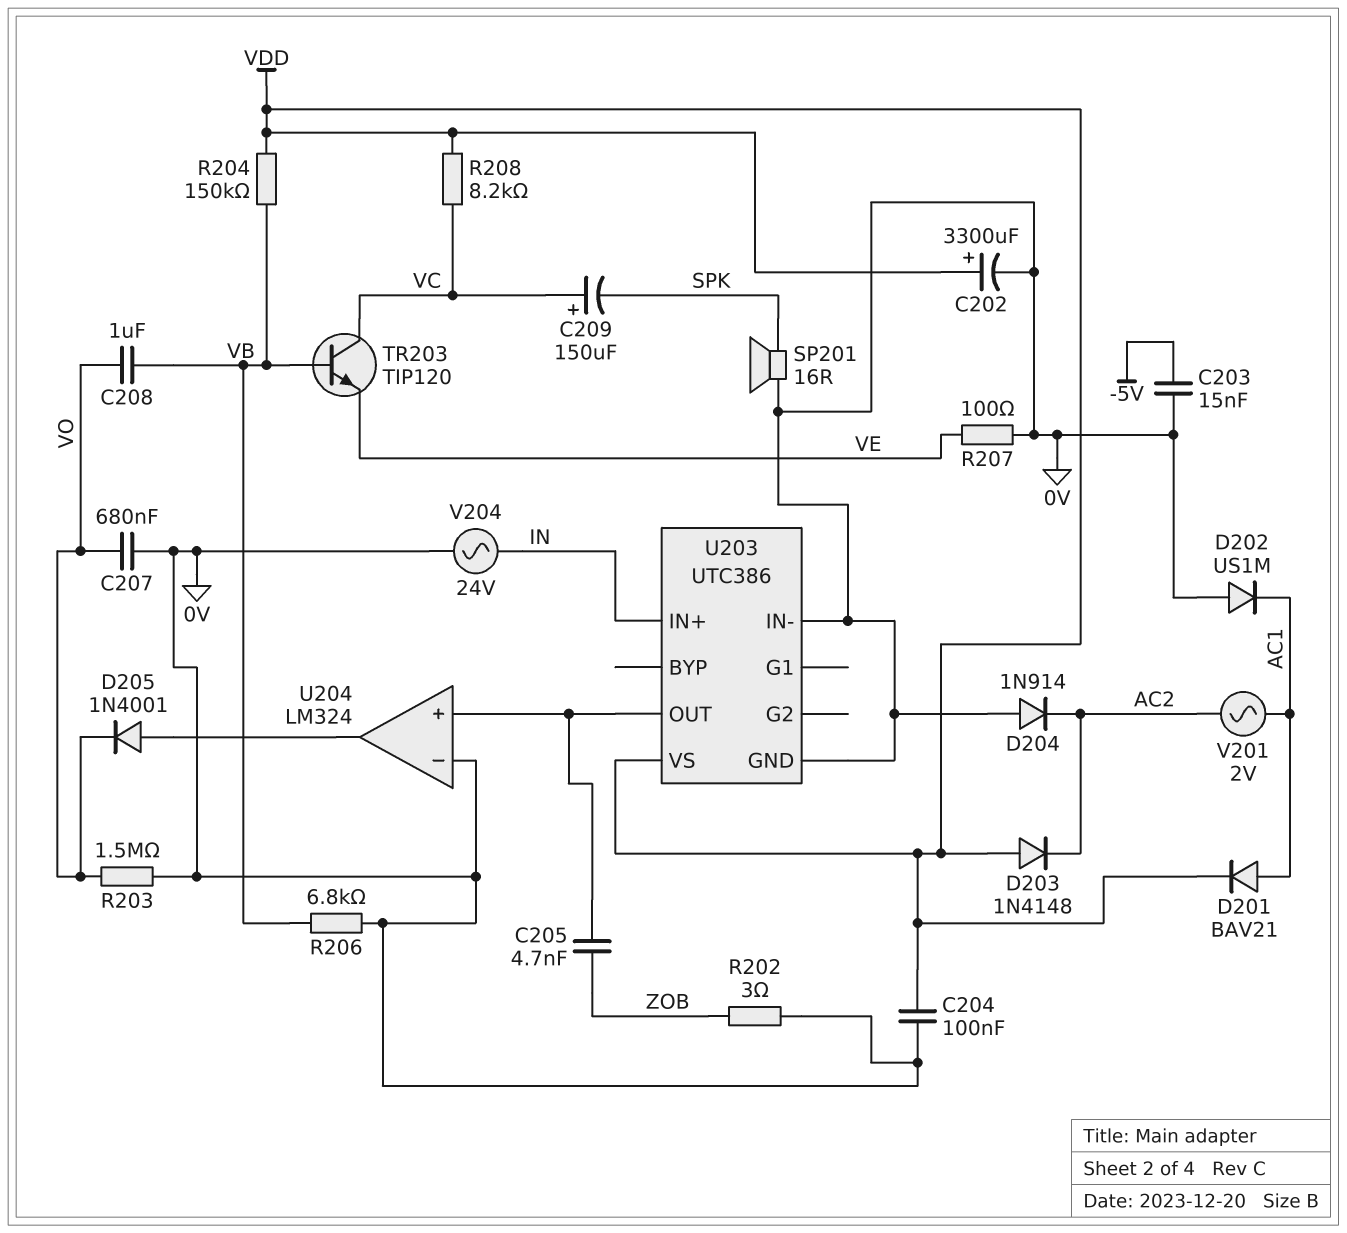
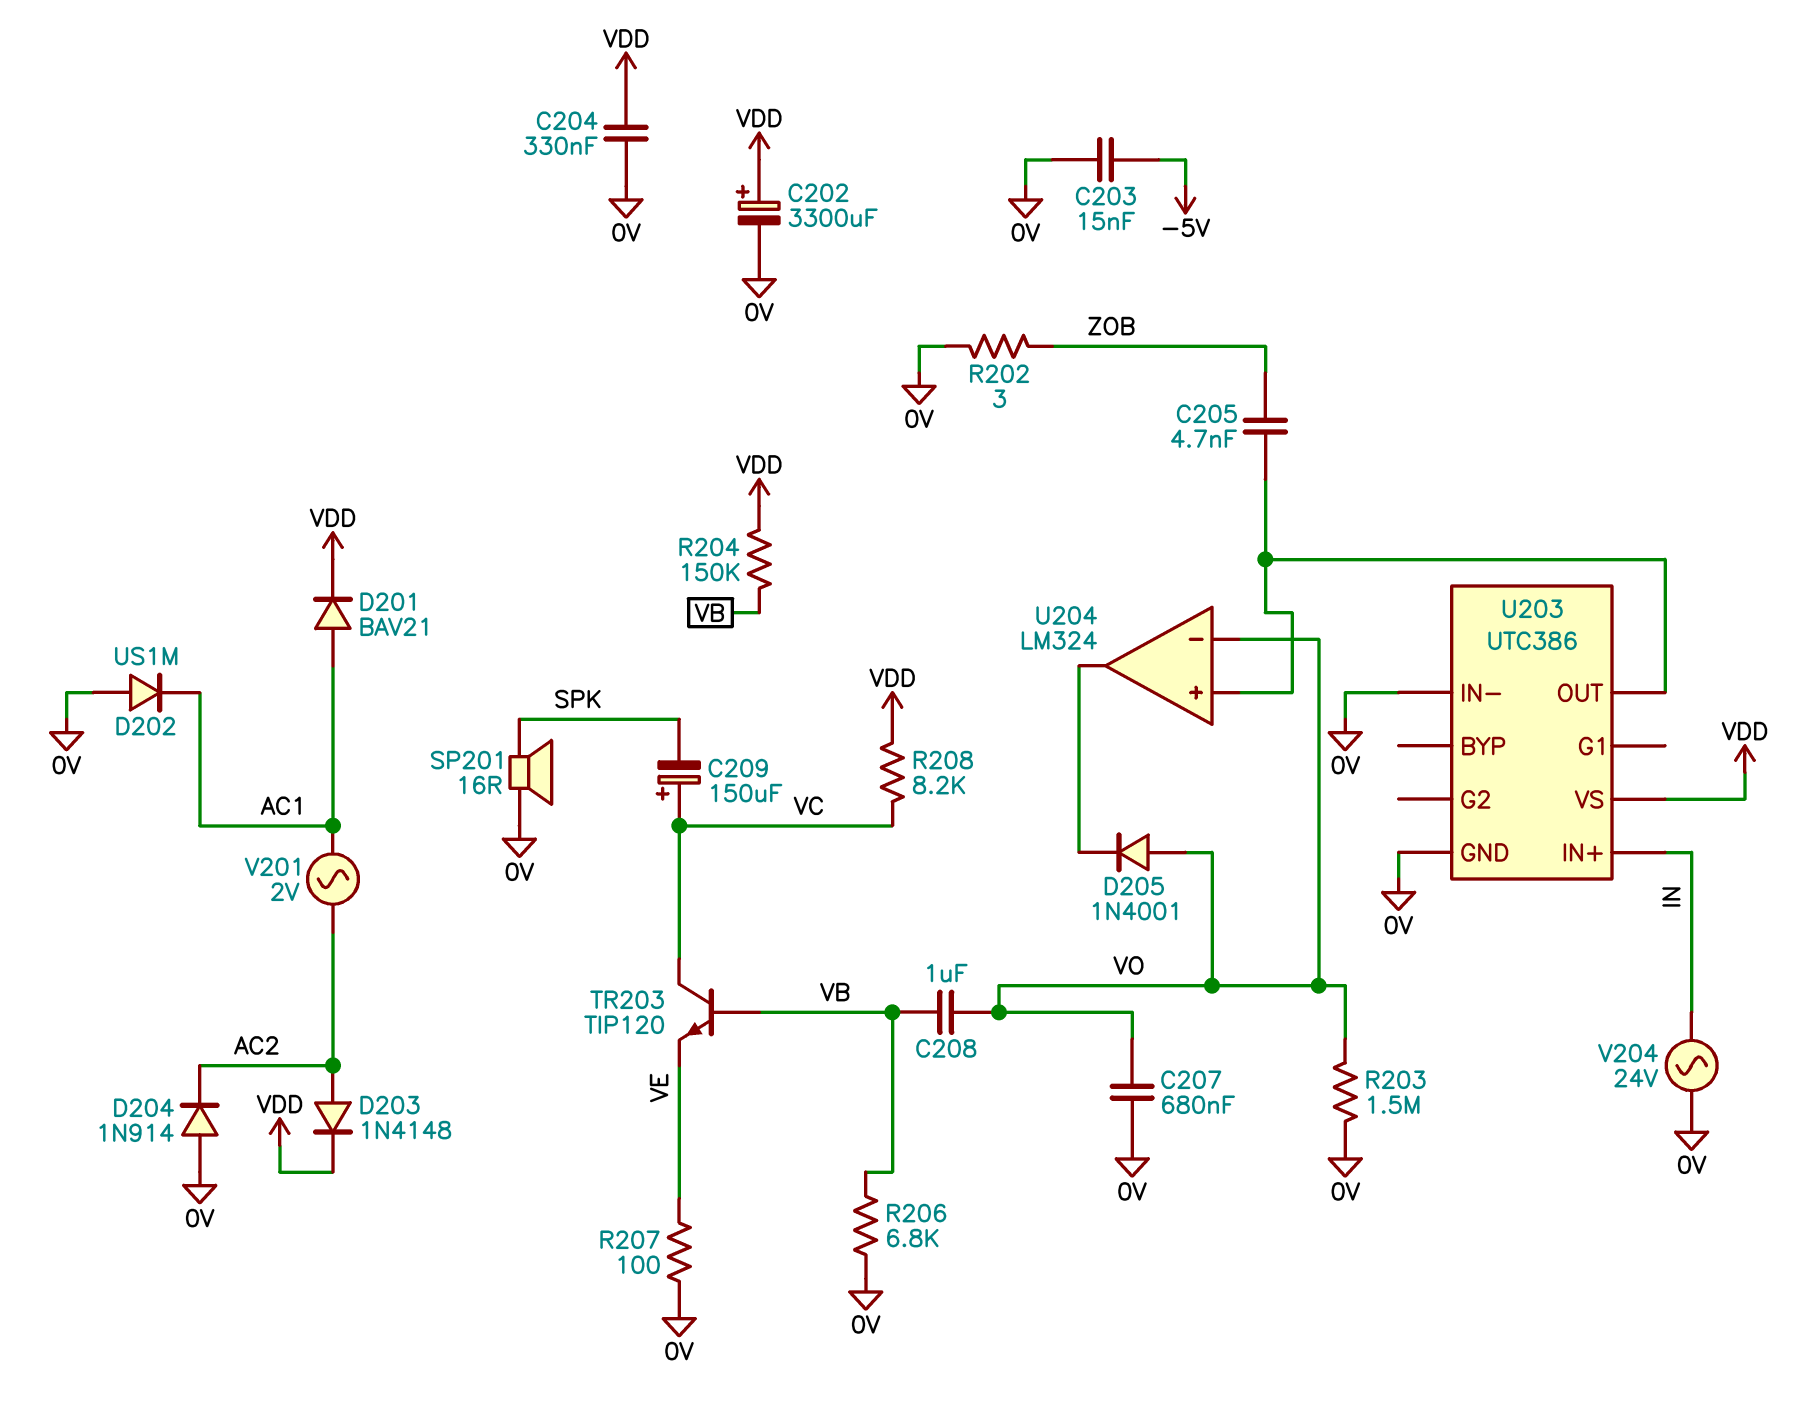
C204: 100nF (0V, VDD) -> 330nF (0V, VDD)
D203: diode 1N4148 (A VDD, K AC2) -> diode 1N4148 (A AC2, K VDD)
D205: diode 1N4001 (A U204/out, K VO) -> diode 1N4001 (A VO, K U204/out)
U204 pin in-: 0V -> VO

